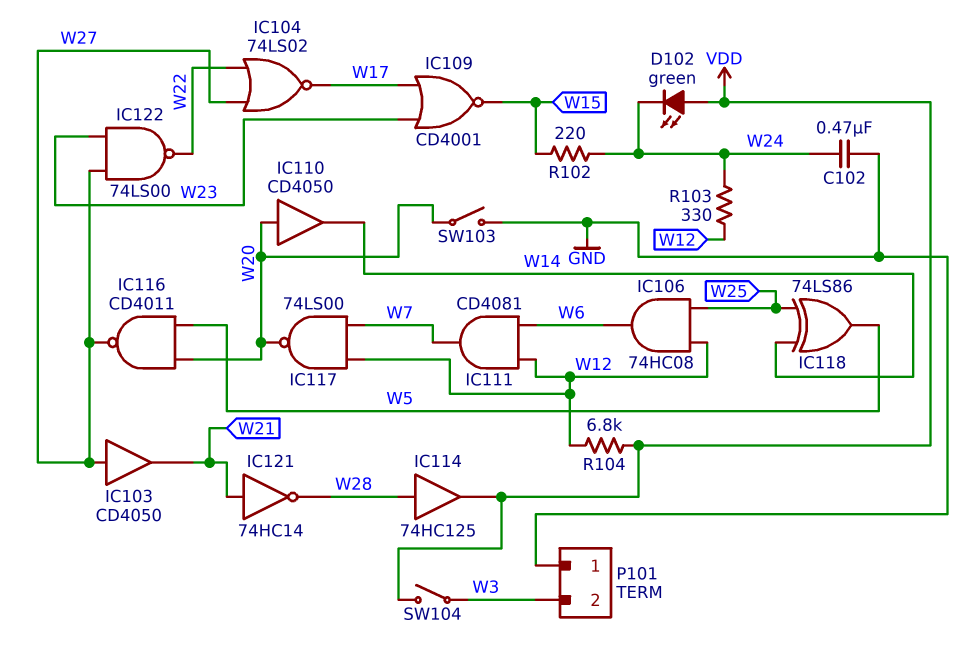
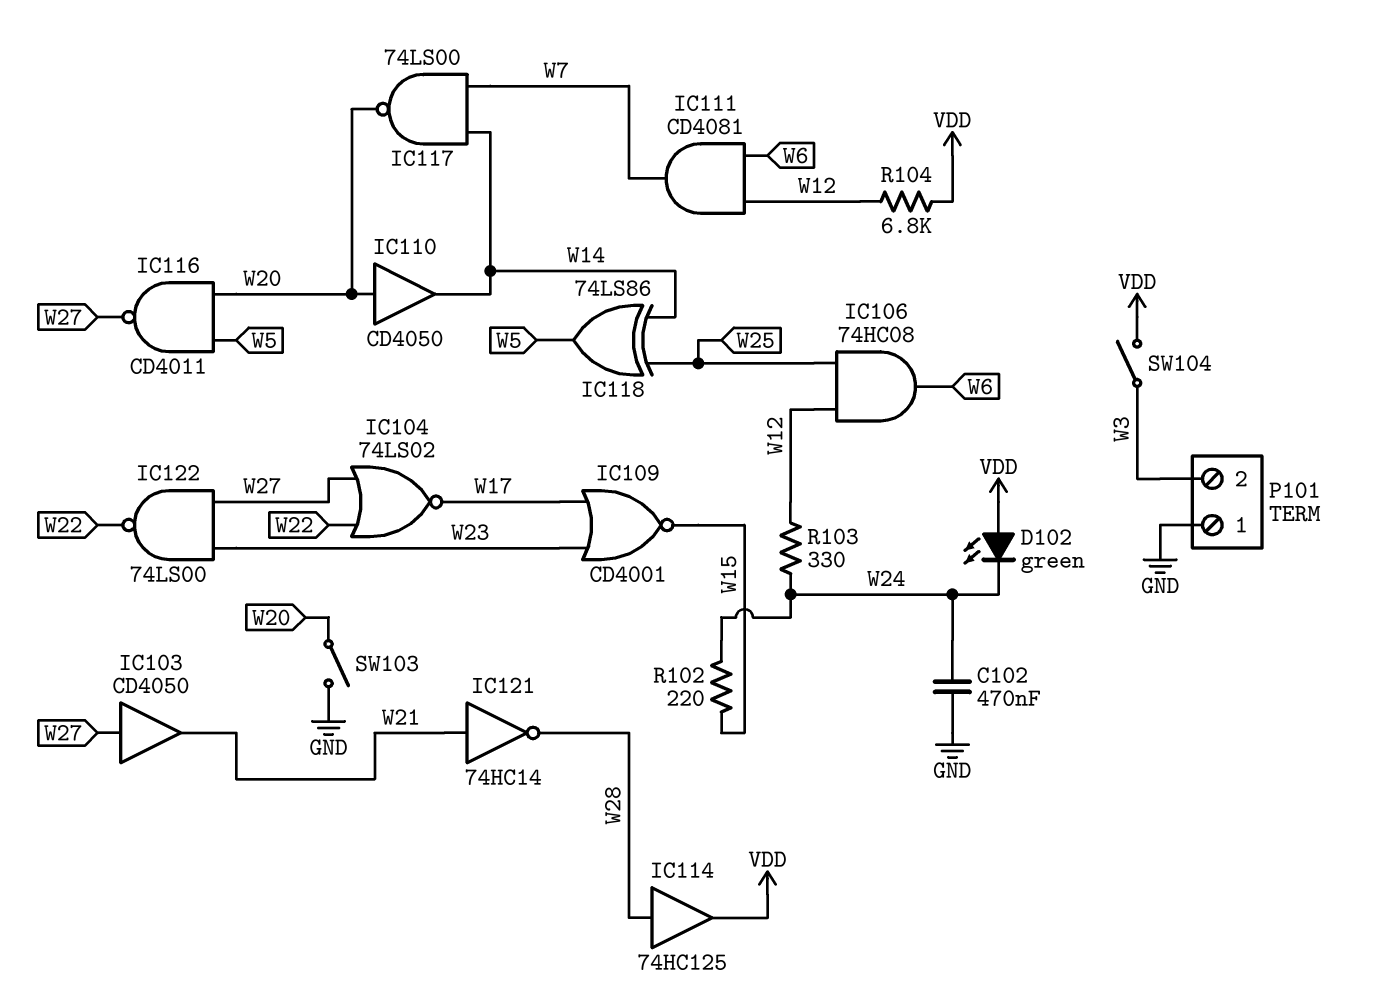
IC117: NAND 74LS00 (in W7, in W12, out W20) -> NAND 74LS00 (in W7, in W14, out W20)

